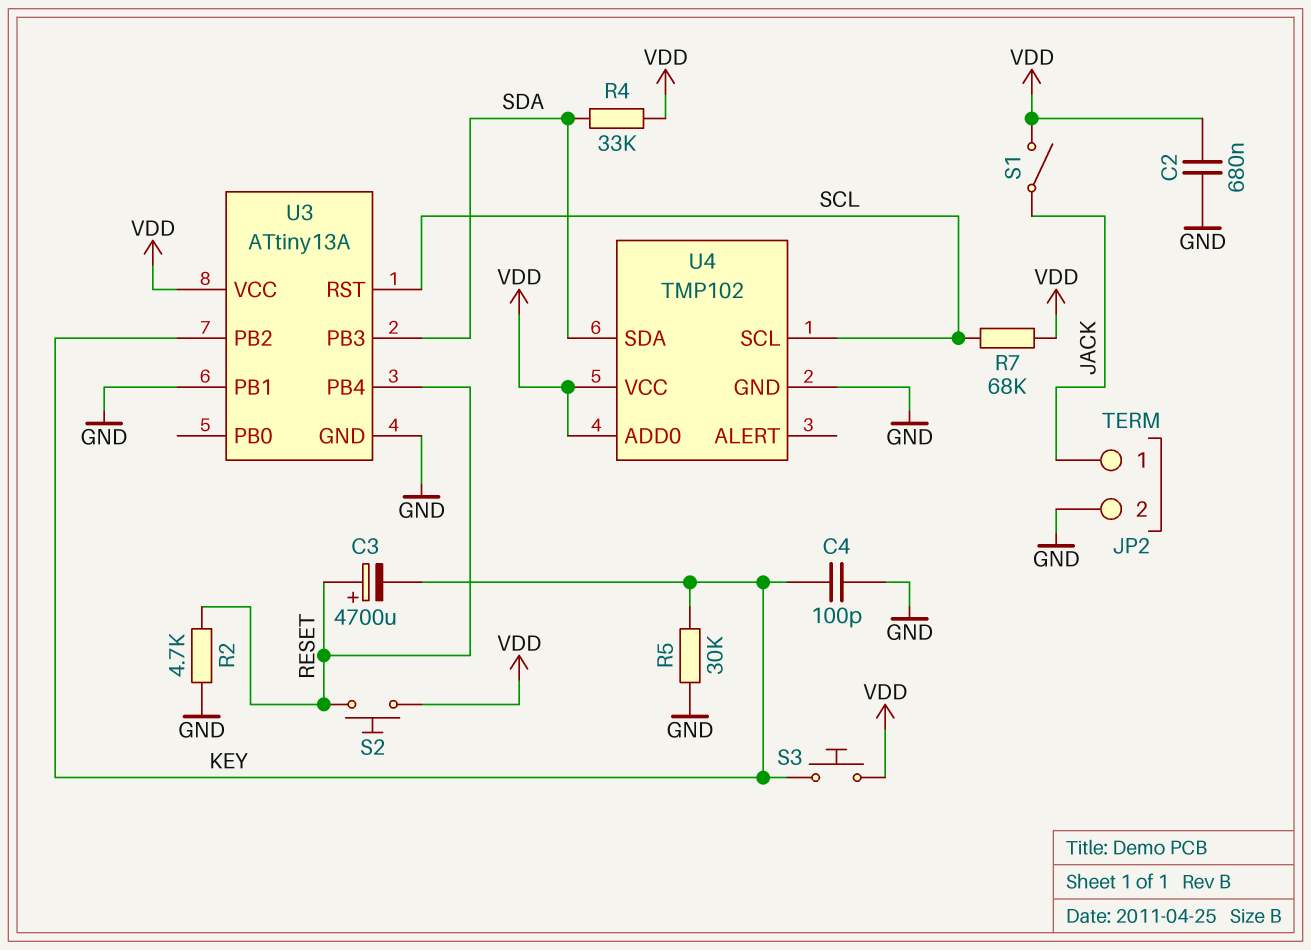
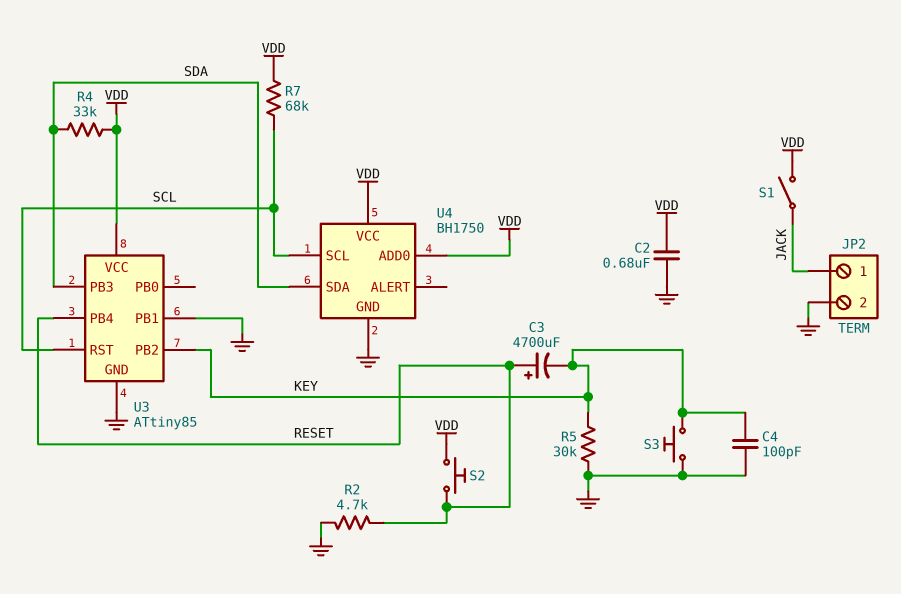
S3: button (KEY, VDD) -> button (GND, KEY)
U3: ATtiny13A -> ATtiny85
U4: TMP102 -> BH1750

